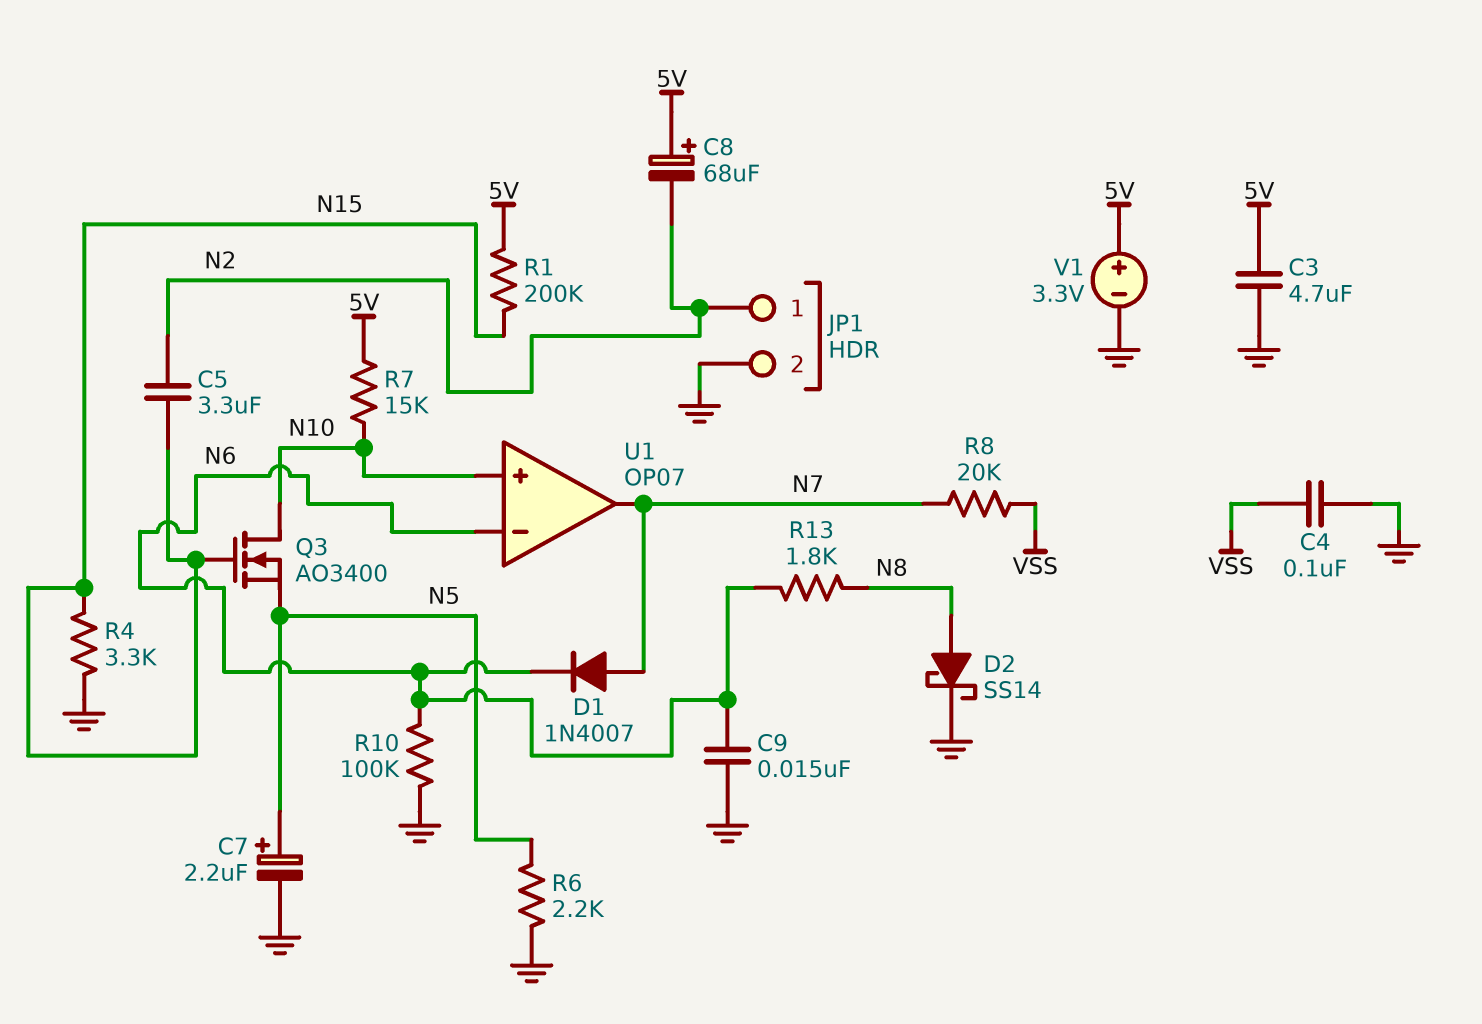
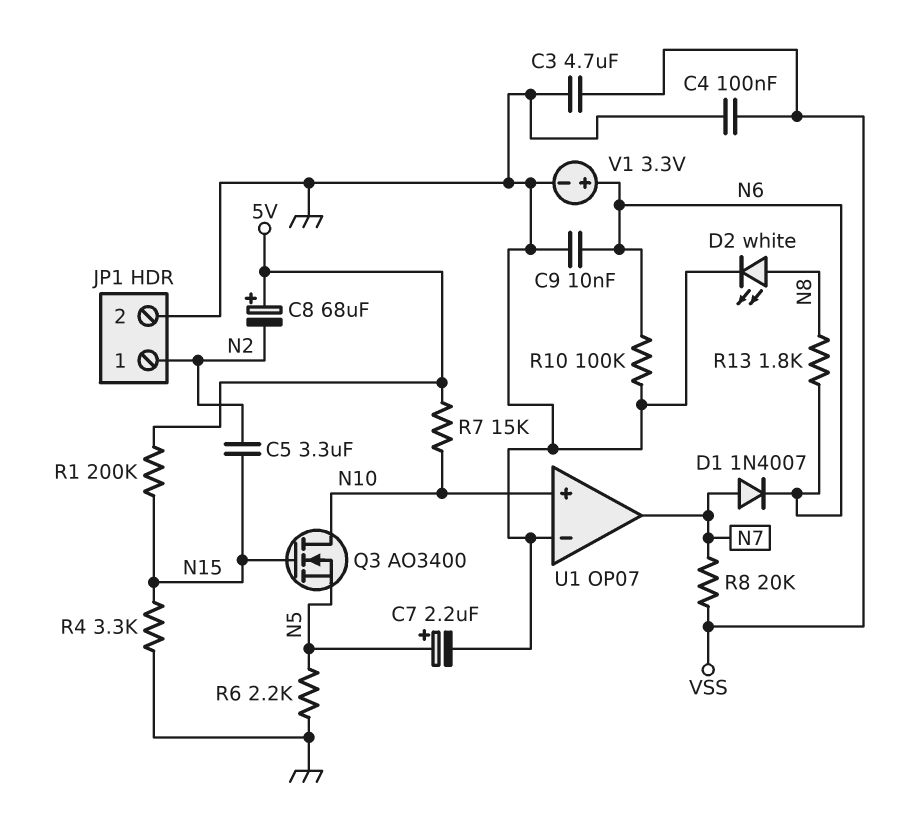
C3: 4.7uF (5V, GND) -> 4.7uF (GND, VSS)
C9: 15nF (GND, N6) -> 10nF (GND, N6)
D2: schottky SS14 (A N8, K GND) -> LED white (A N8, K GND)
U1 pin in-: N6 -> GND
V1: 3.3V (plus 5V, minus GND) -> 3.3V (plus N6, minus GND)

